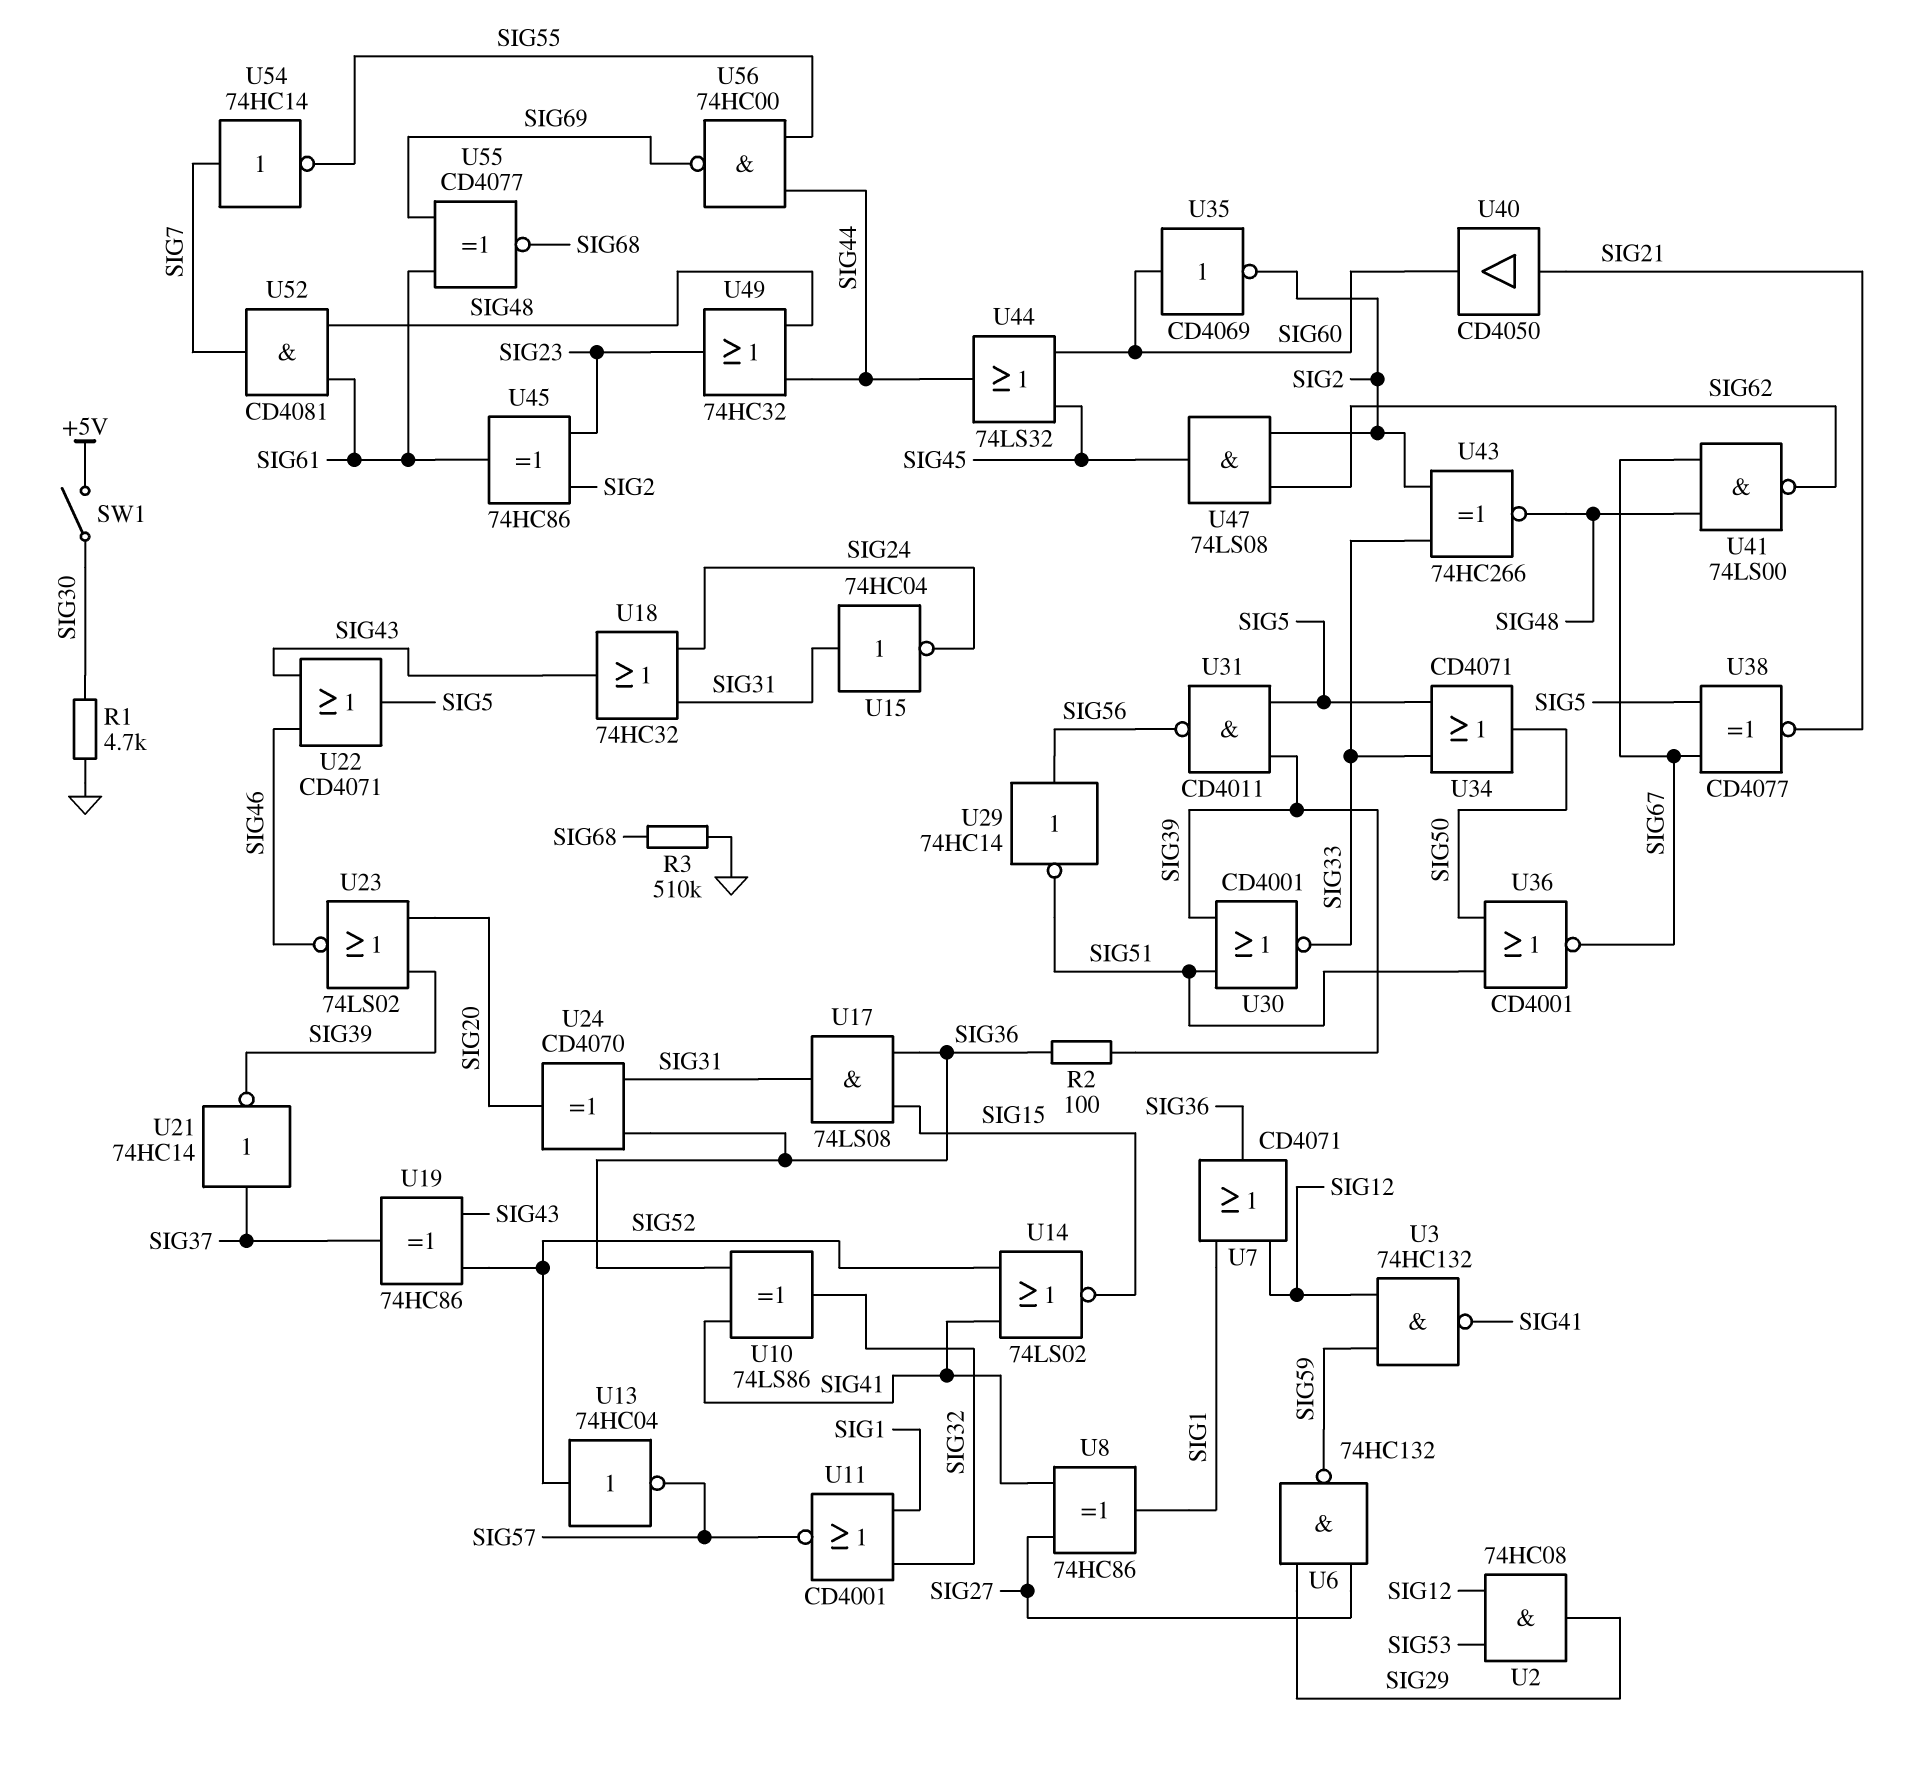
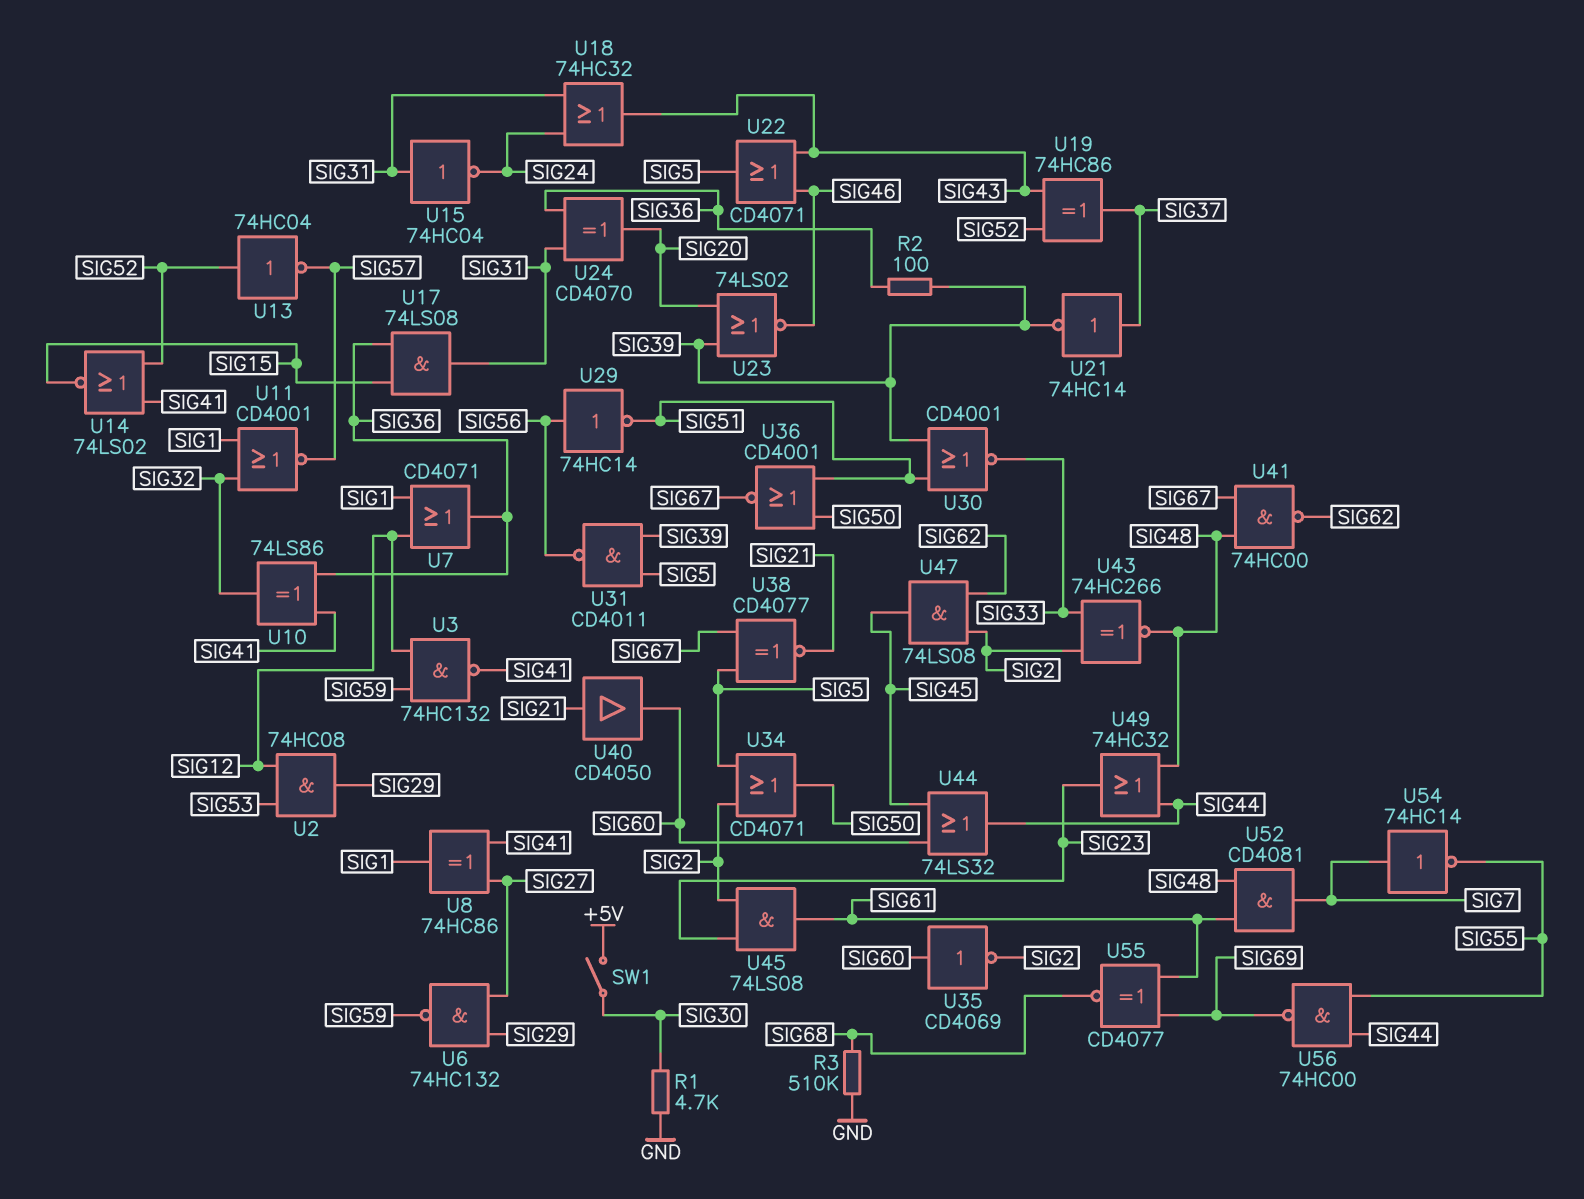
U34: OR CD4071 (in SIG5, in SIG33, out SIG50) -> OR CD4071 (in SIG2, in SIG5, out SIG50)
U41: NAND 74LS00 (in SIG48, in SIG67, out SIG62) -> NAND 74HC00 (in SIG48, in SIG67, out SIG62)
U45: XOR 74HC86 (in SIG2, in SIG23, out SIG61) -> AND 74LS08 (in SIG2, in SIG23, out SIG61)

